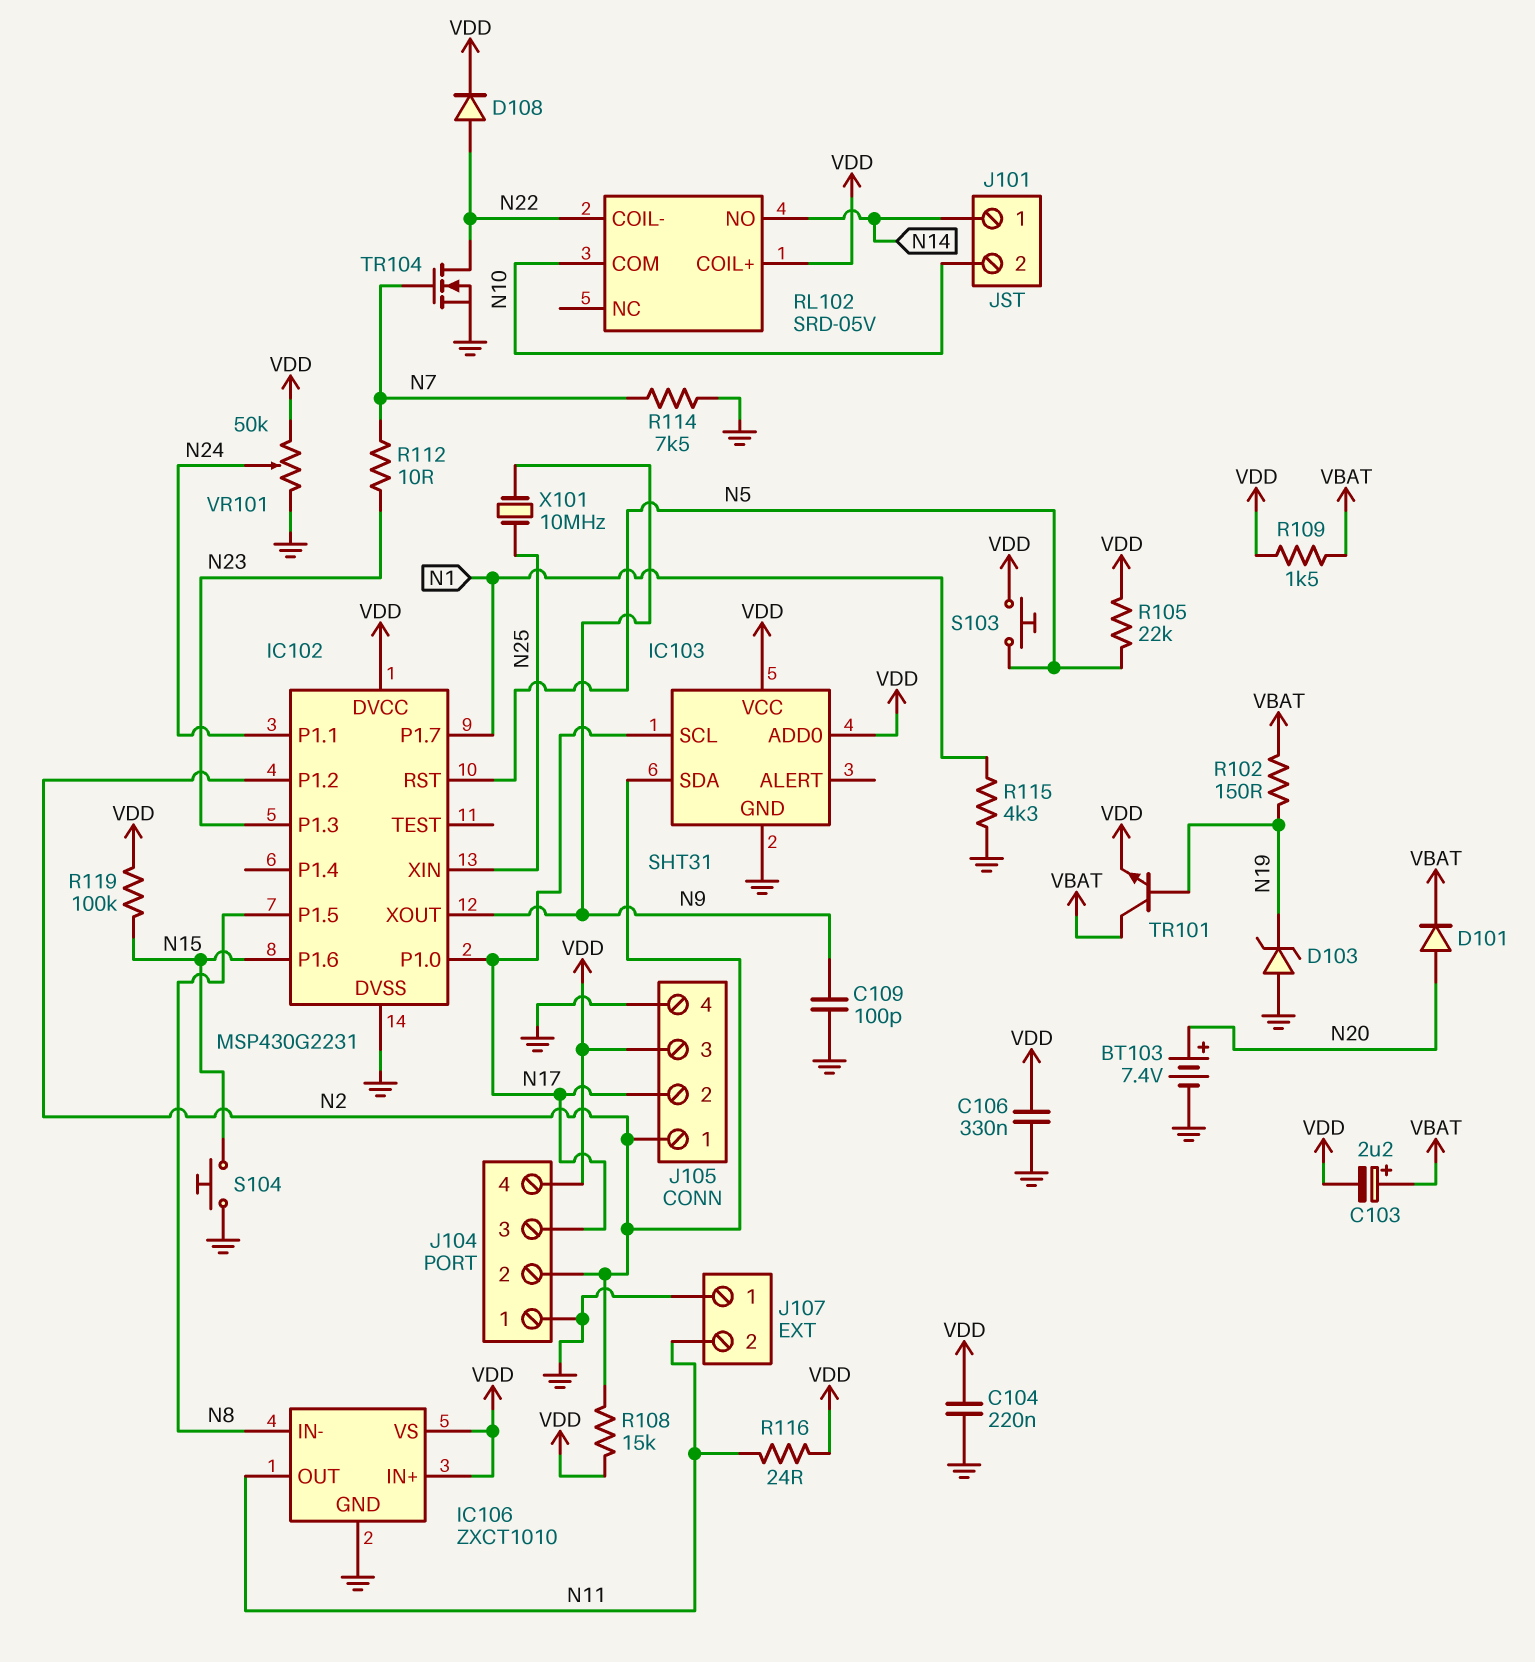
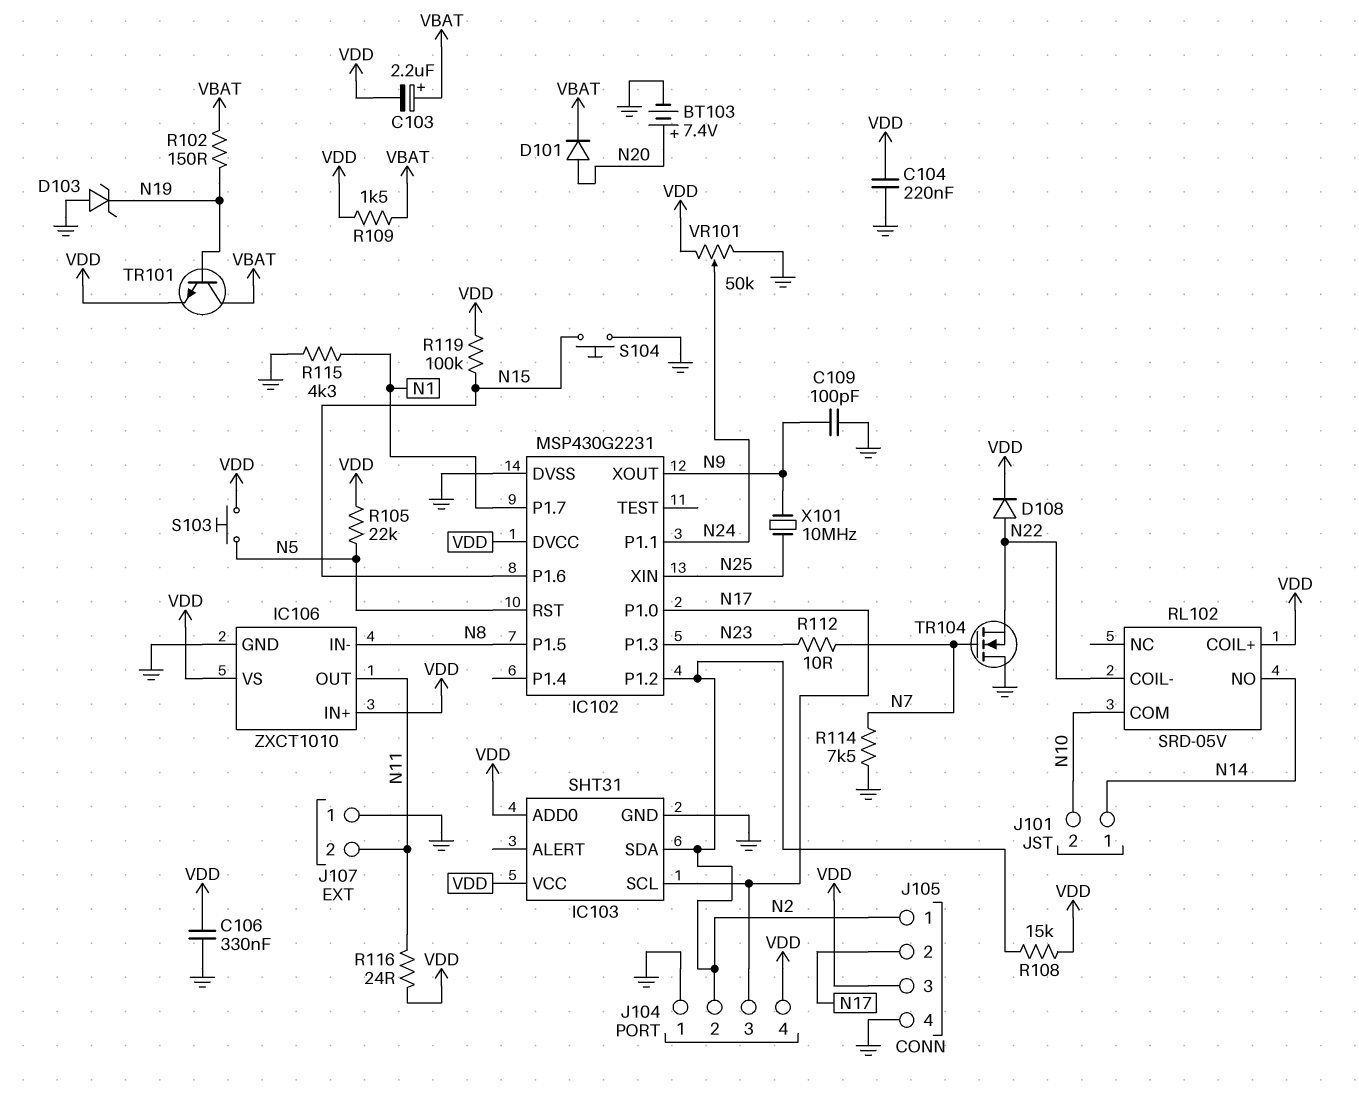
TR104: NMOS (G N7, D N22, S GND) -> NMOS (G N7, D GND, S N22)

